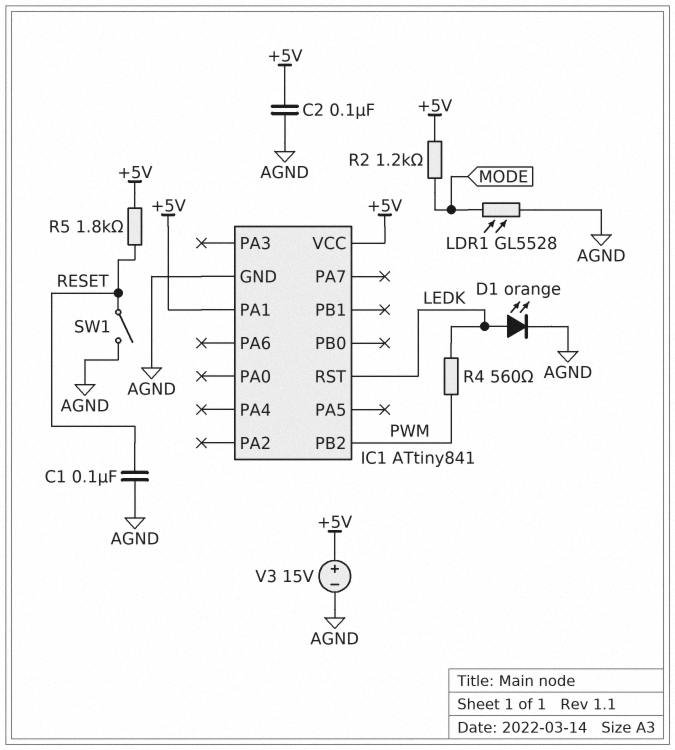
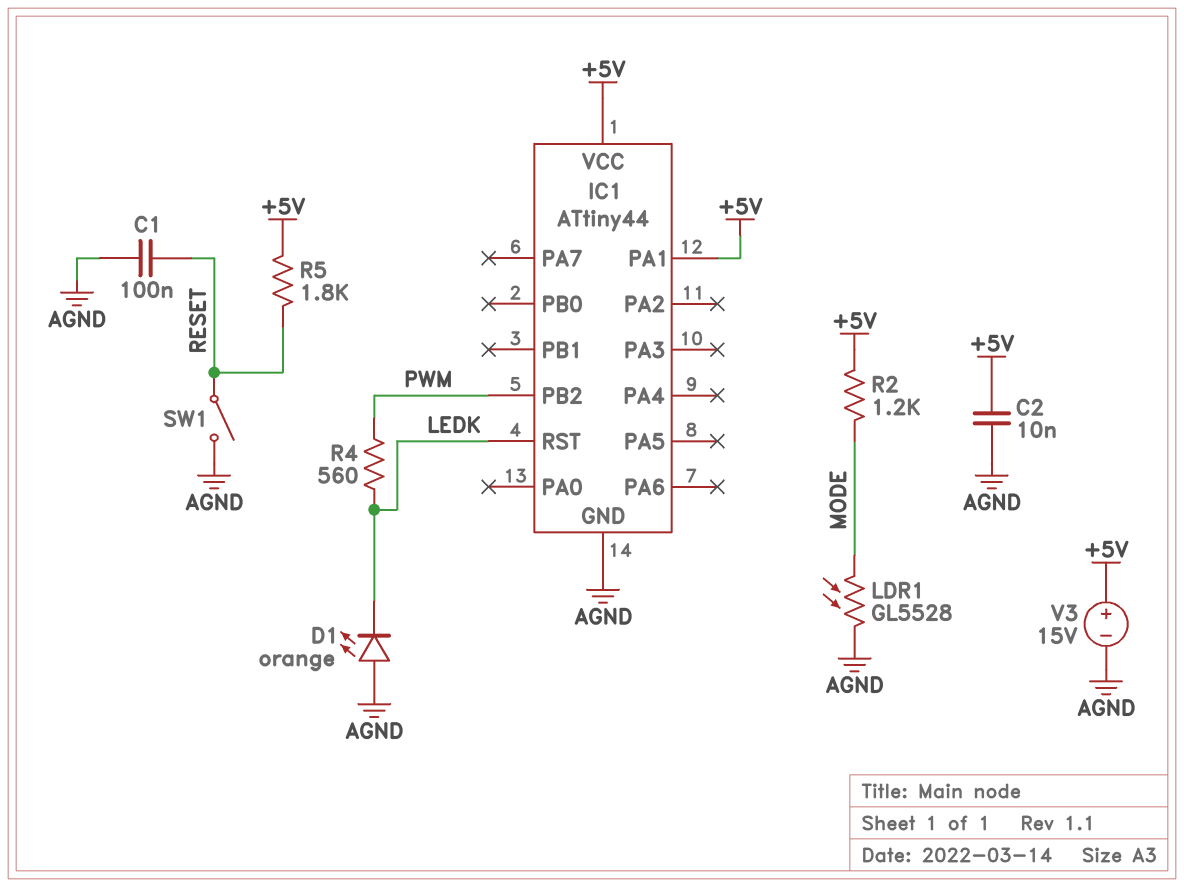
C2: 100nF (+5V, AGND) -> 10nF (+5V, AGND)
D1: LED orange (A LEDK, K AGND) -> LED orange (A AGND, K LEDK)
IC1: ATtiny841 -> ATtiny44

